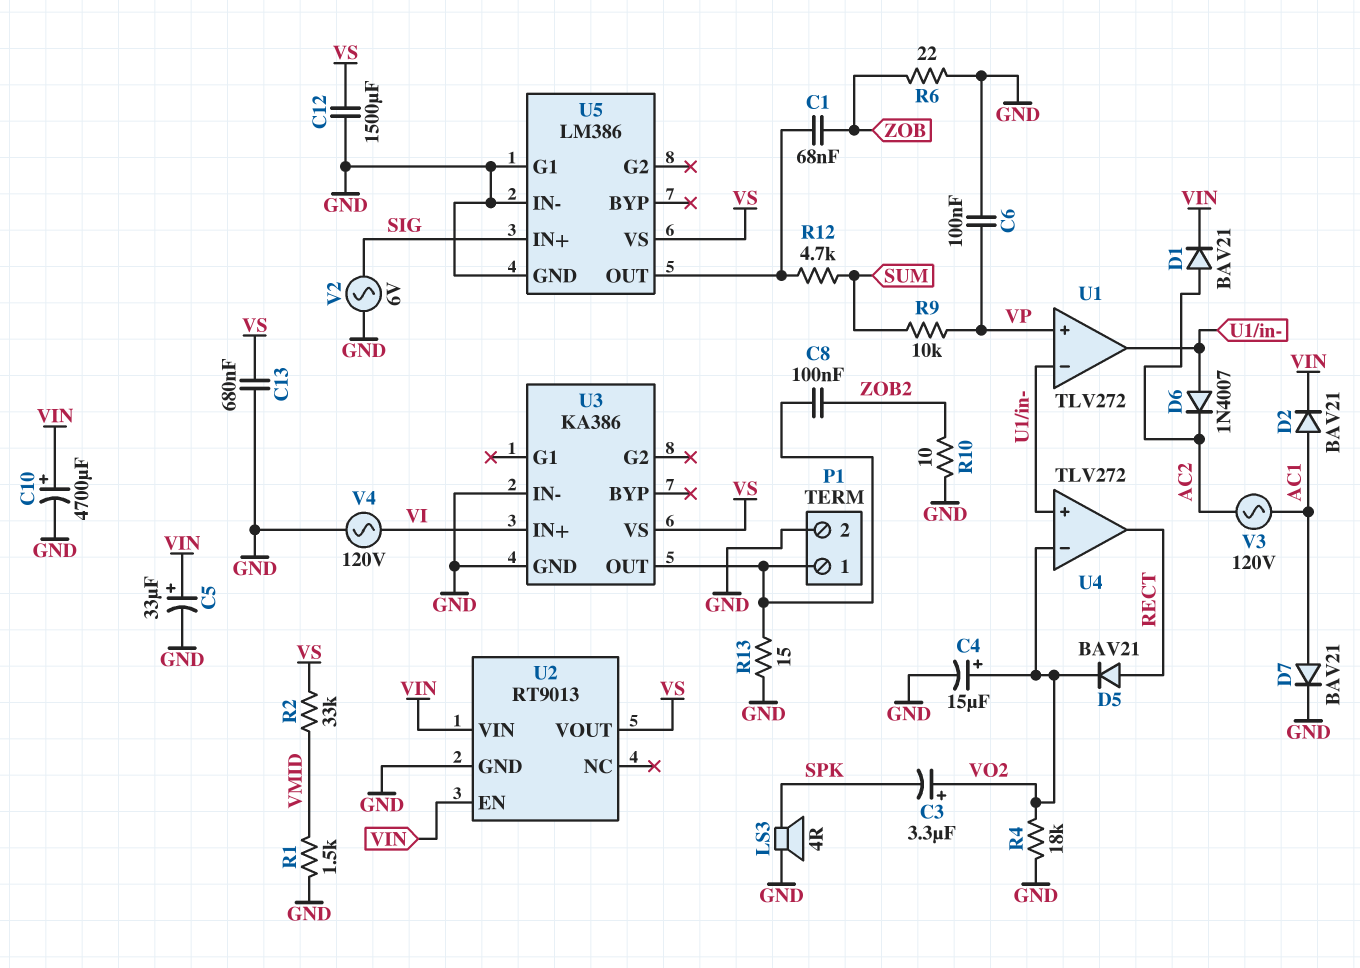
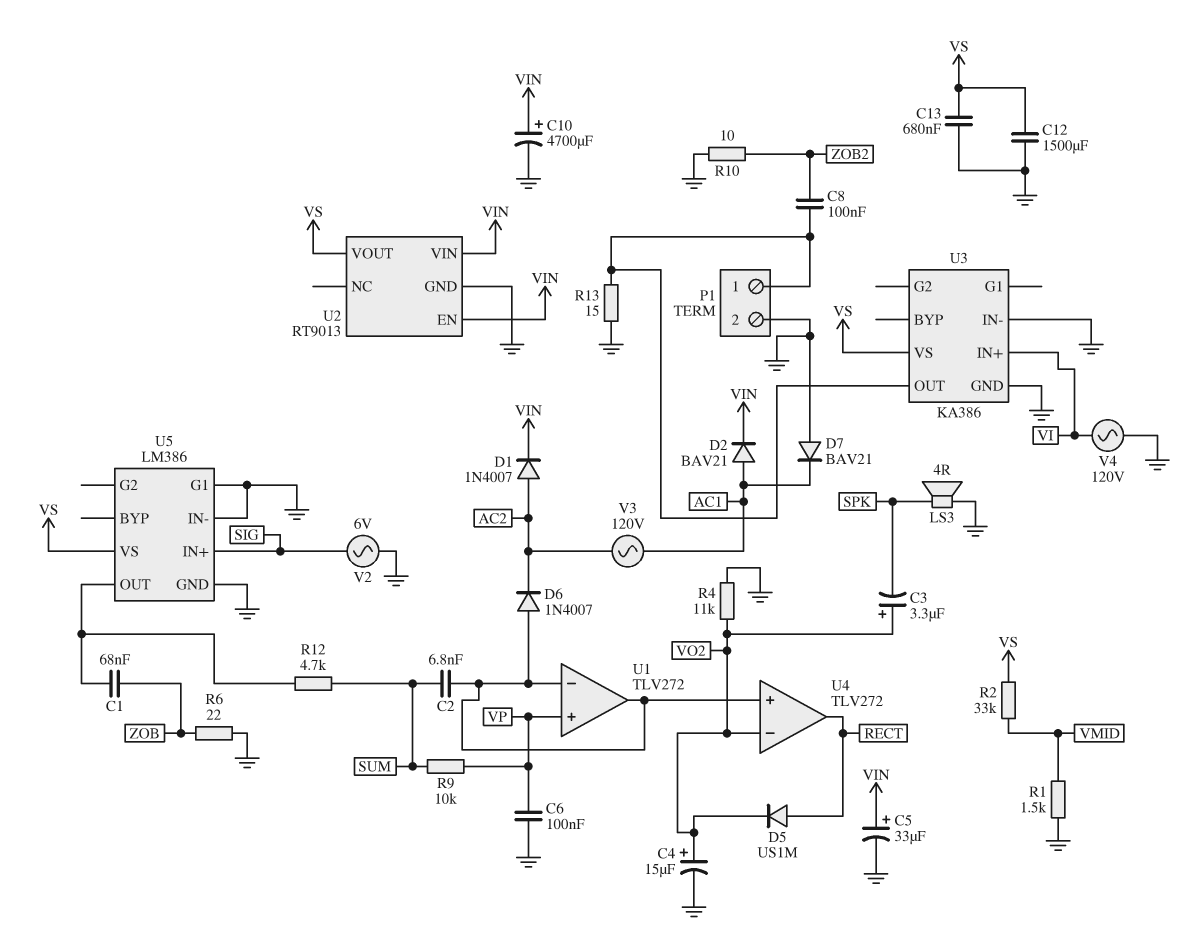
C2: none -> 6.8nF (SUM, U1/in-)
D1: diode BAV21 (A AC2, K VIN) -> diode 1N4007 (A AC2, K VIN)
D5: diode BAV21 (A RECT, K VO2) -> diode US1M (A RECT, K VO2)
D7: diode BAV21 (A AC1, K GND) -> diode BAV21 (A GND, K AC1)
R4: 18k (GND, VO2) -> 11k (GND, VO2)

